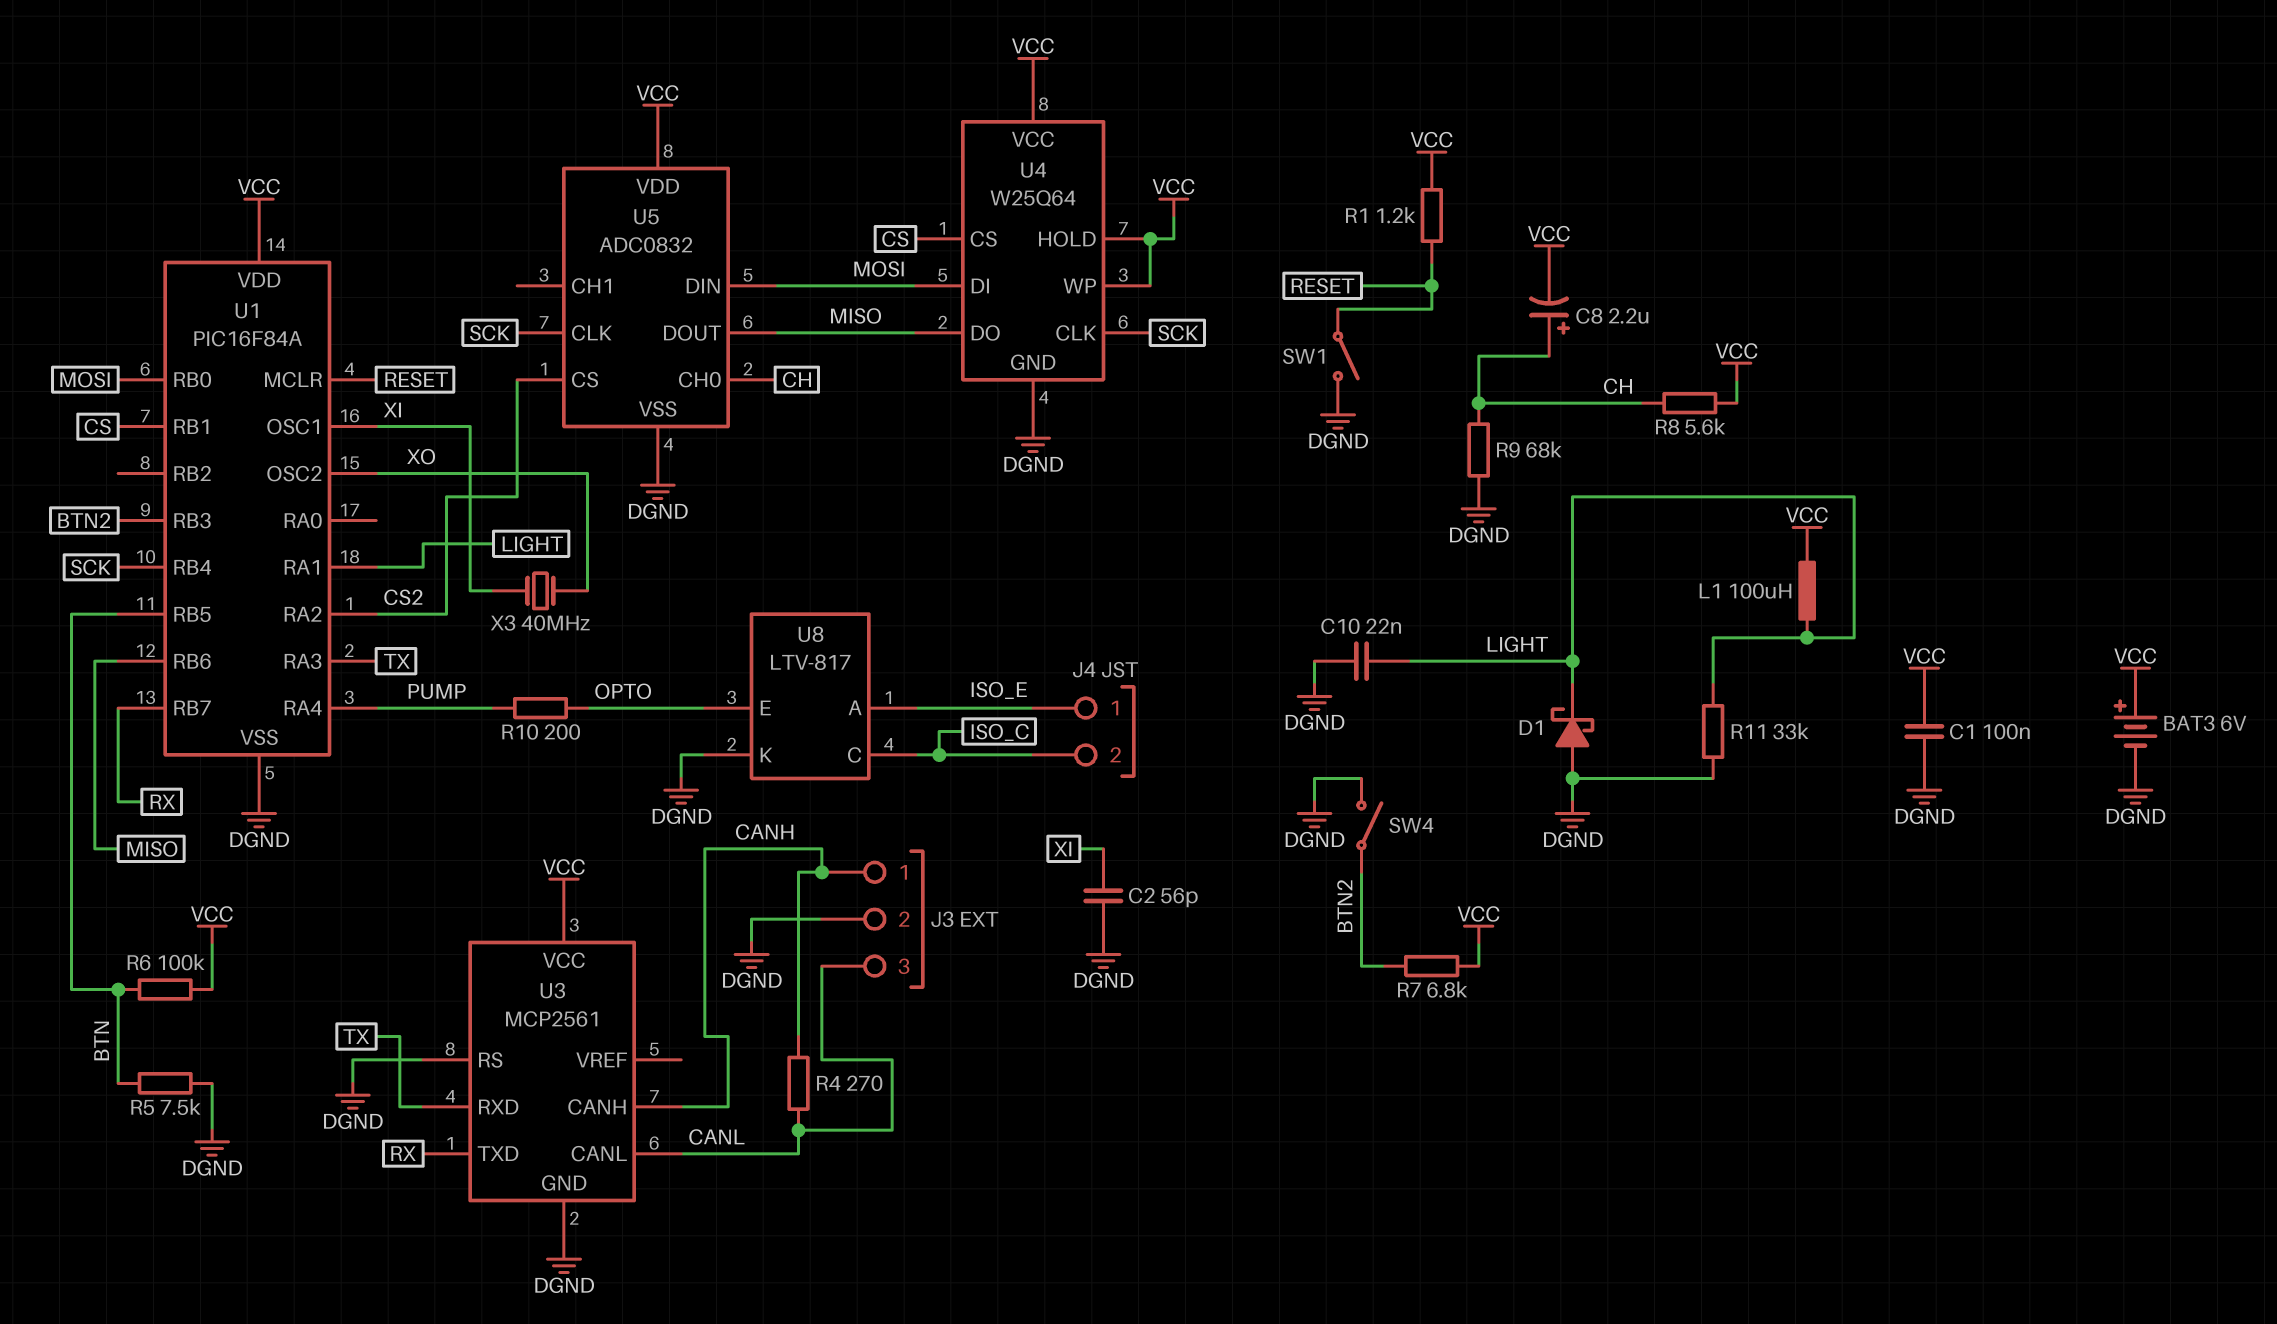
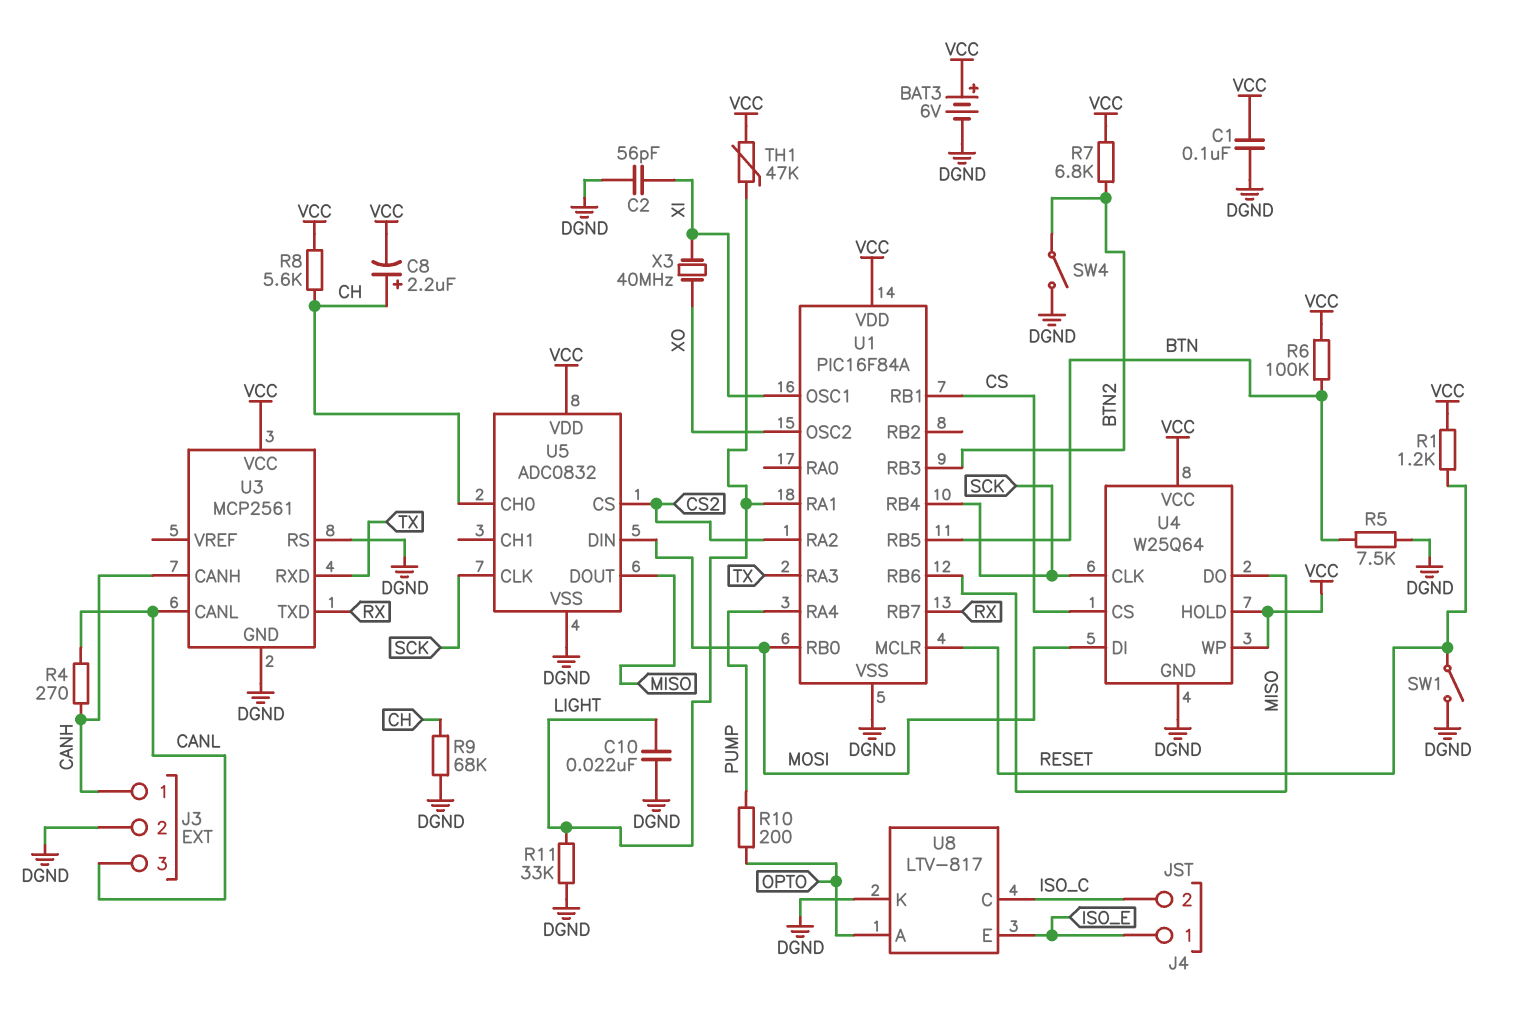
D1: schottky (A DGND, K LIGHT) -> none
L1: 100uH (LIGHT, VCC) -> none
TH1: none -> 47k (LIGHT, VCC)
U8 pin A: ISO_E -> OPTO
U8 pin E: OPTO -> ISO_E

